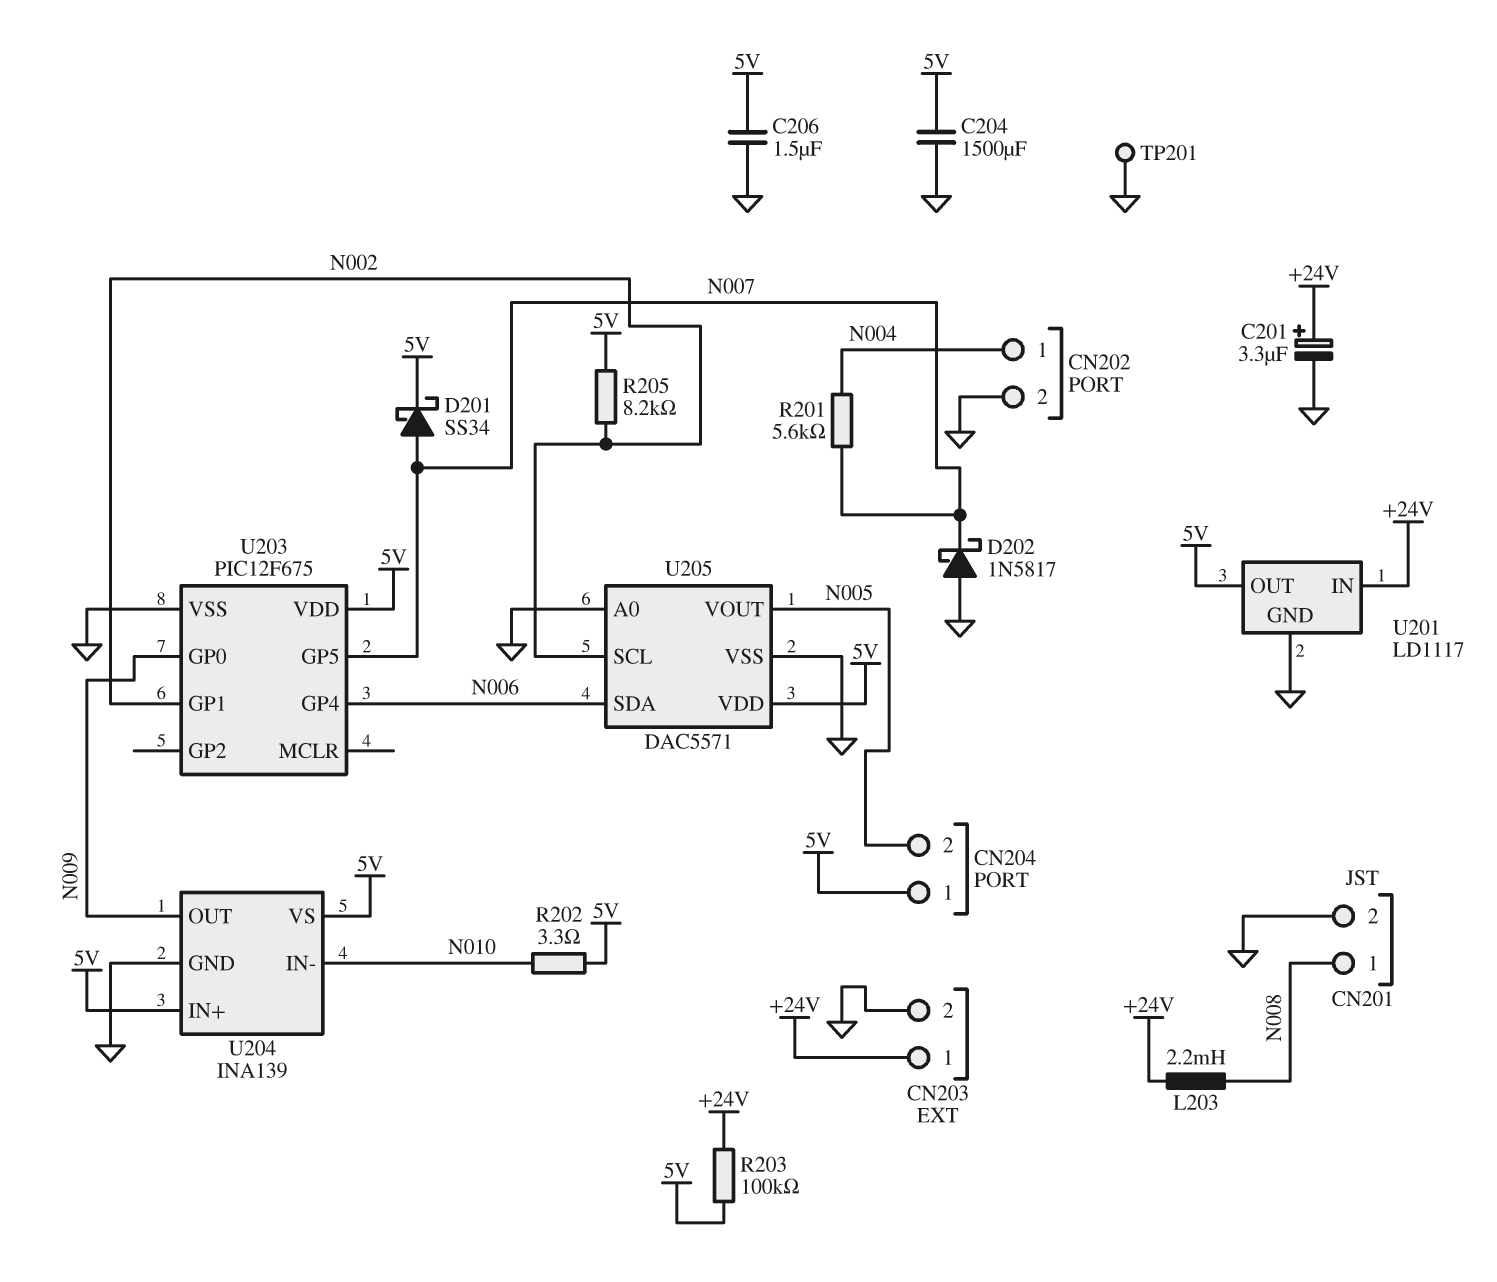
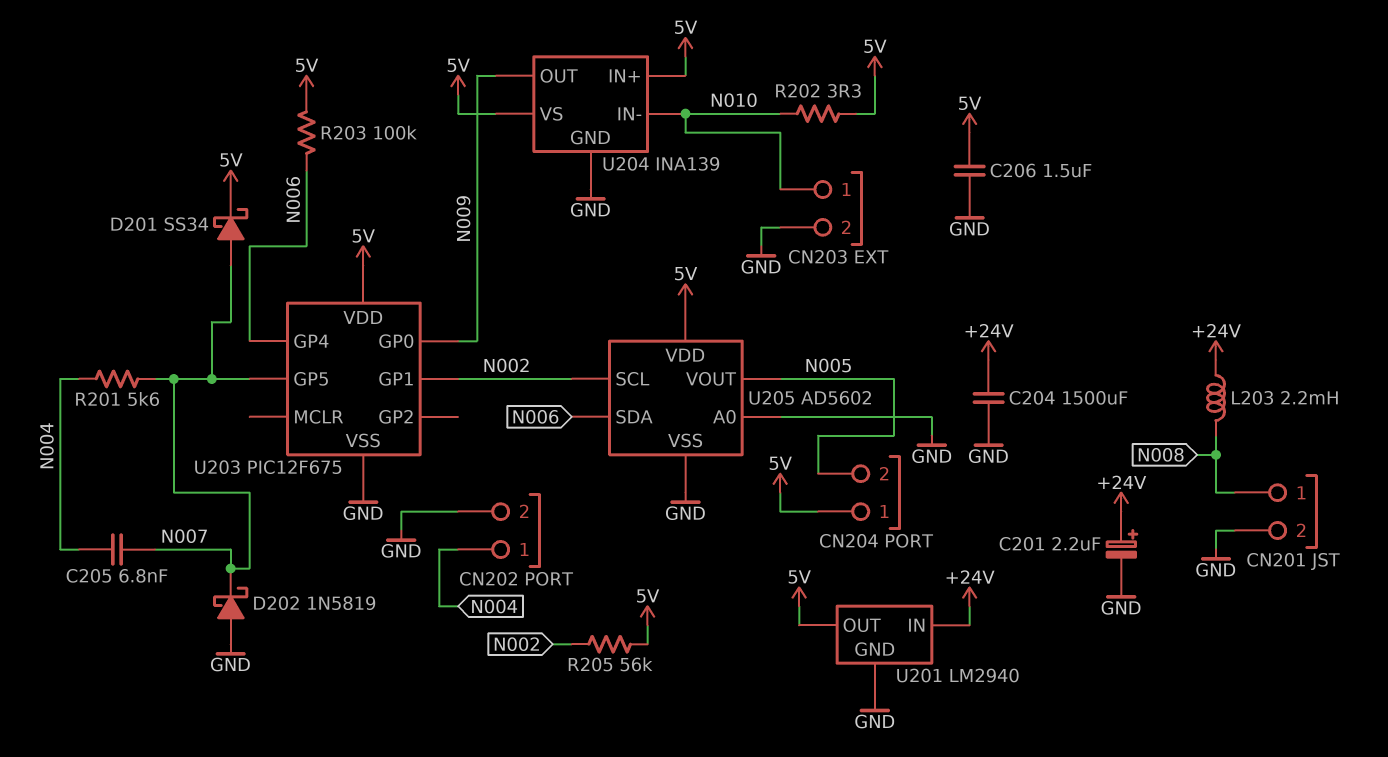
C201: 3.3uF (plus +24V, minus GND) -> 2.2uF (plus +24V, minus GND)
C204: 1500uF (5V, GND) -> 1500uF (+24V, GND)
C205: none -> 6.8nF (N004, N007)
CN203 pin 1: +24V -> N010
D202: schottky 1N5817 (A GND, K N007) -> schottky 1N5819 (A GND, K N007)
R203: 100k (+24V, 5V) -> 100k (5V, N006)
R205: 8.2k (5V, N002) -> 56k (5V, N002)
TP201: test point (GND) -> none
U201: LD1117 -> LM2940
U205: DAC5571 -> AD5602

